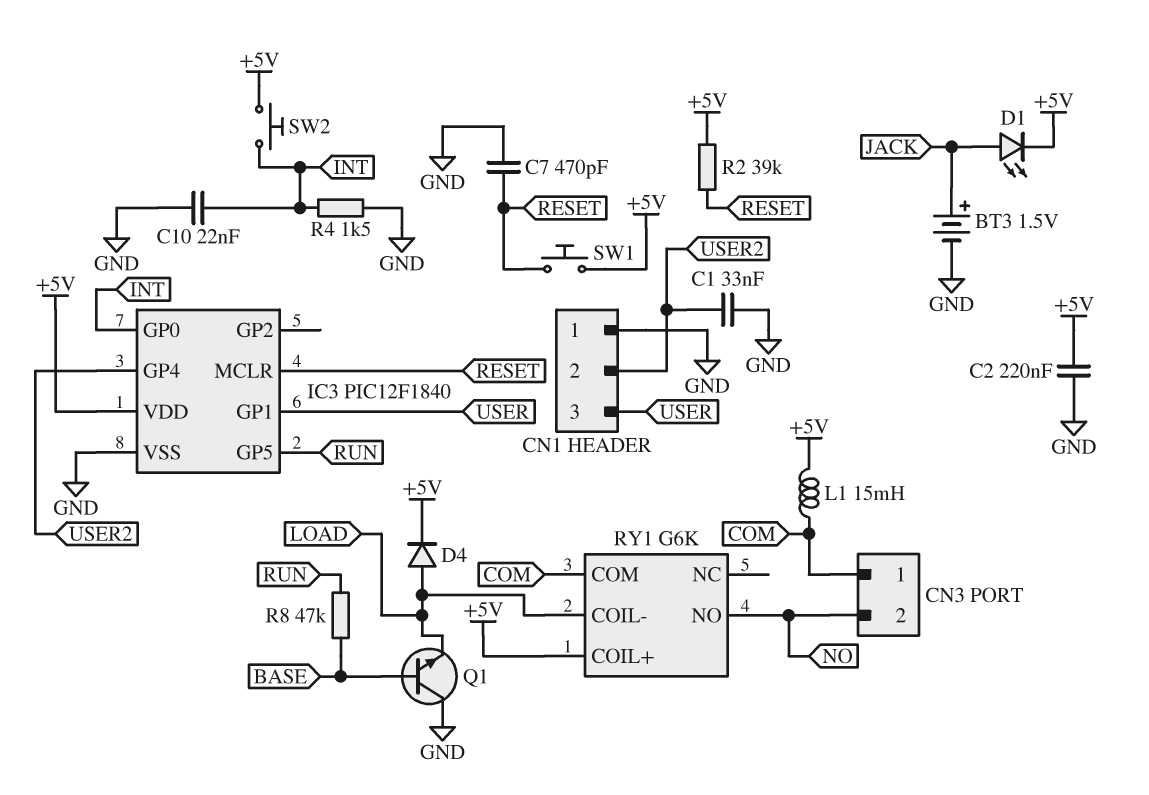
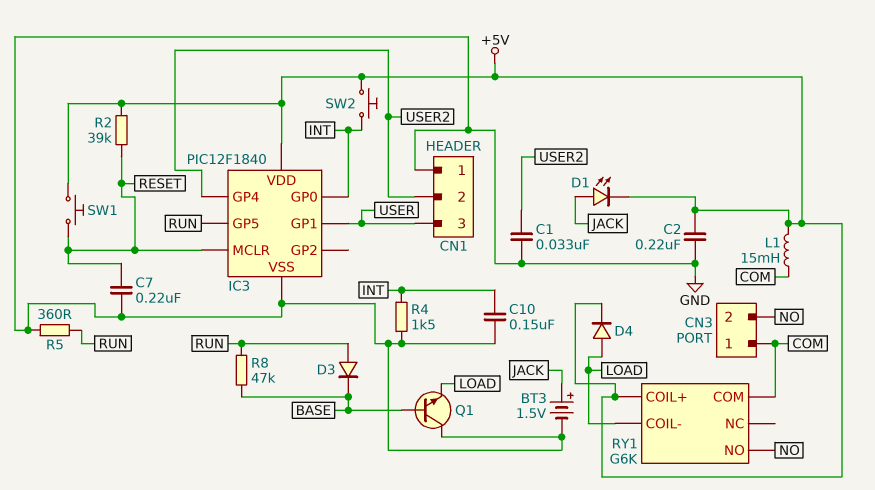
C7: 470pF (GND, RESET) -> 220nF (GND, RESET)
C10: 22nF (GND, INT) -> 150nF (GND, INT)
D3: none -> diode (A RUN, K BASE)
R5: none -> 360 (GND, RUN)

